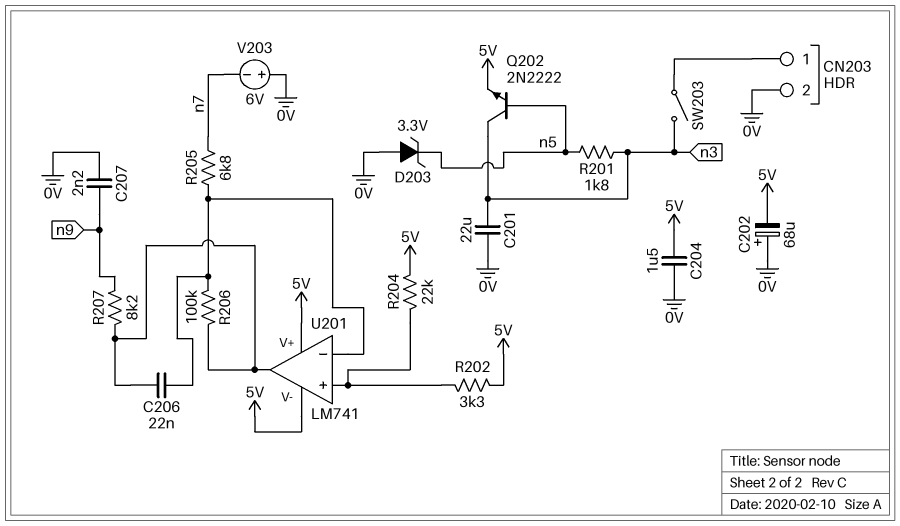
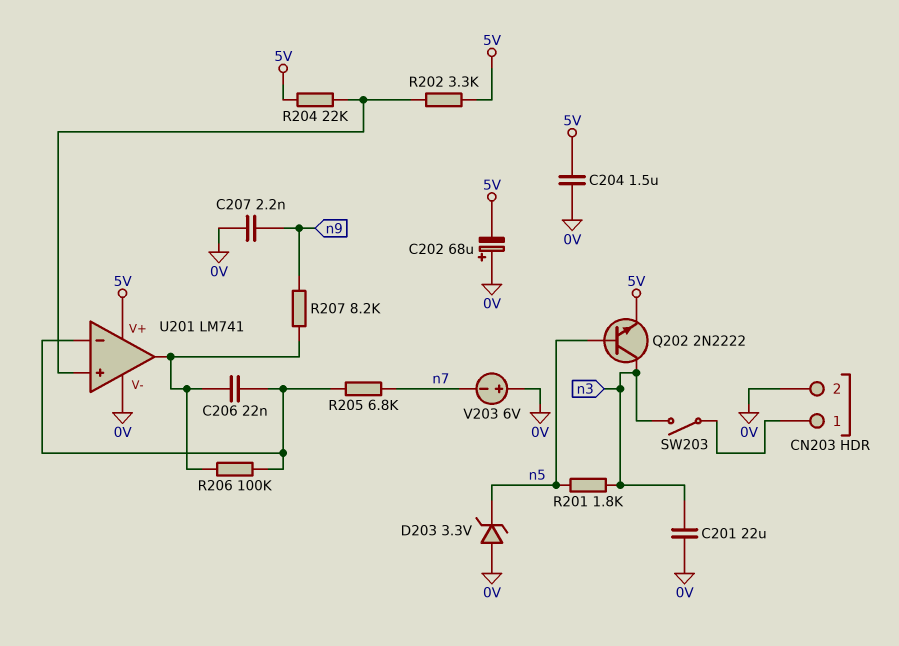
U201 pin V-: 5V -> 0V

